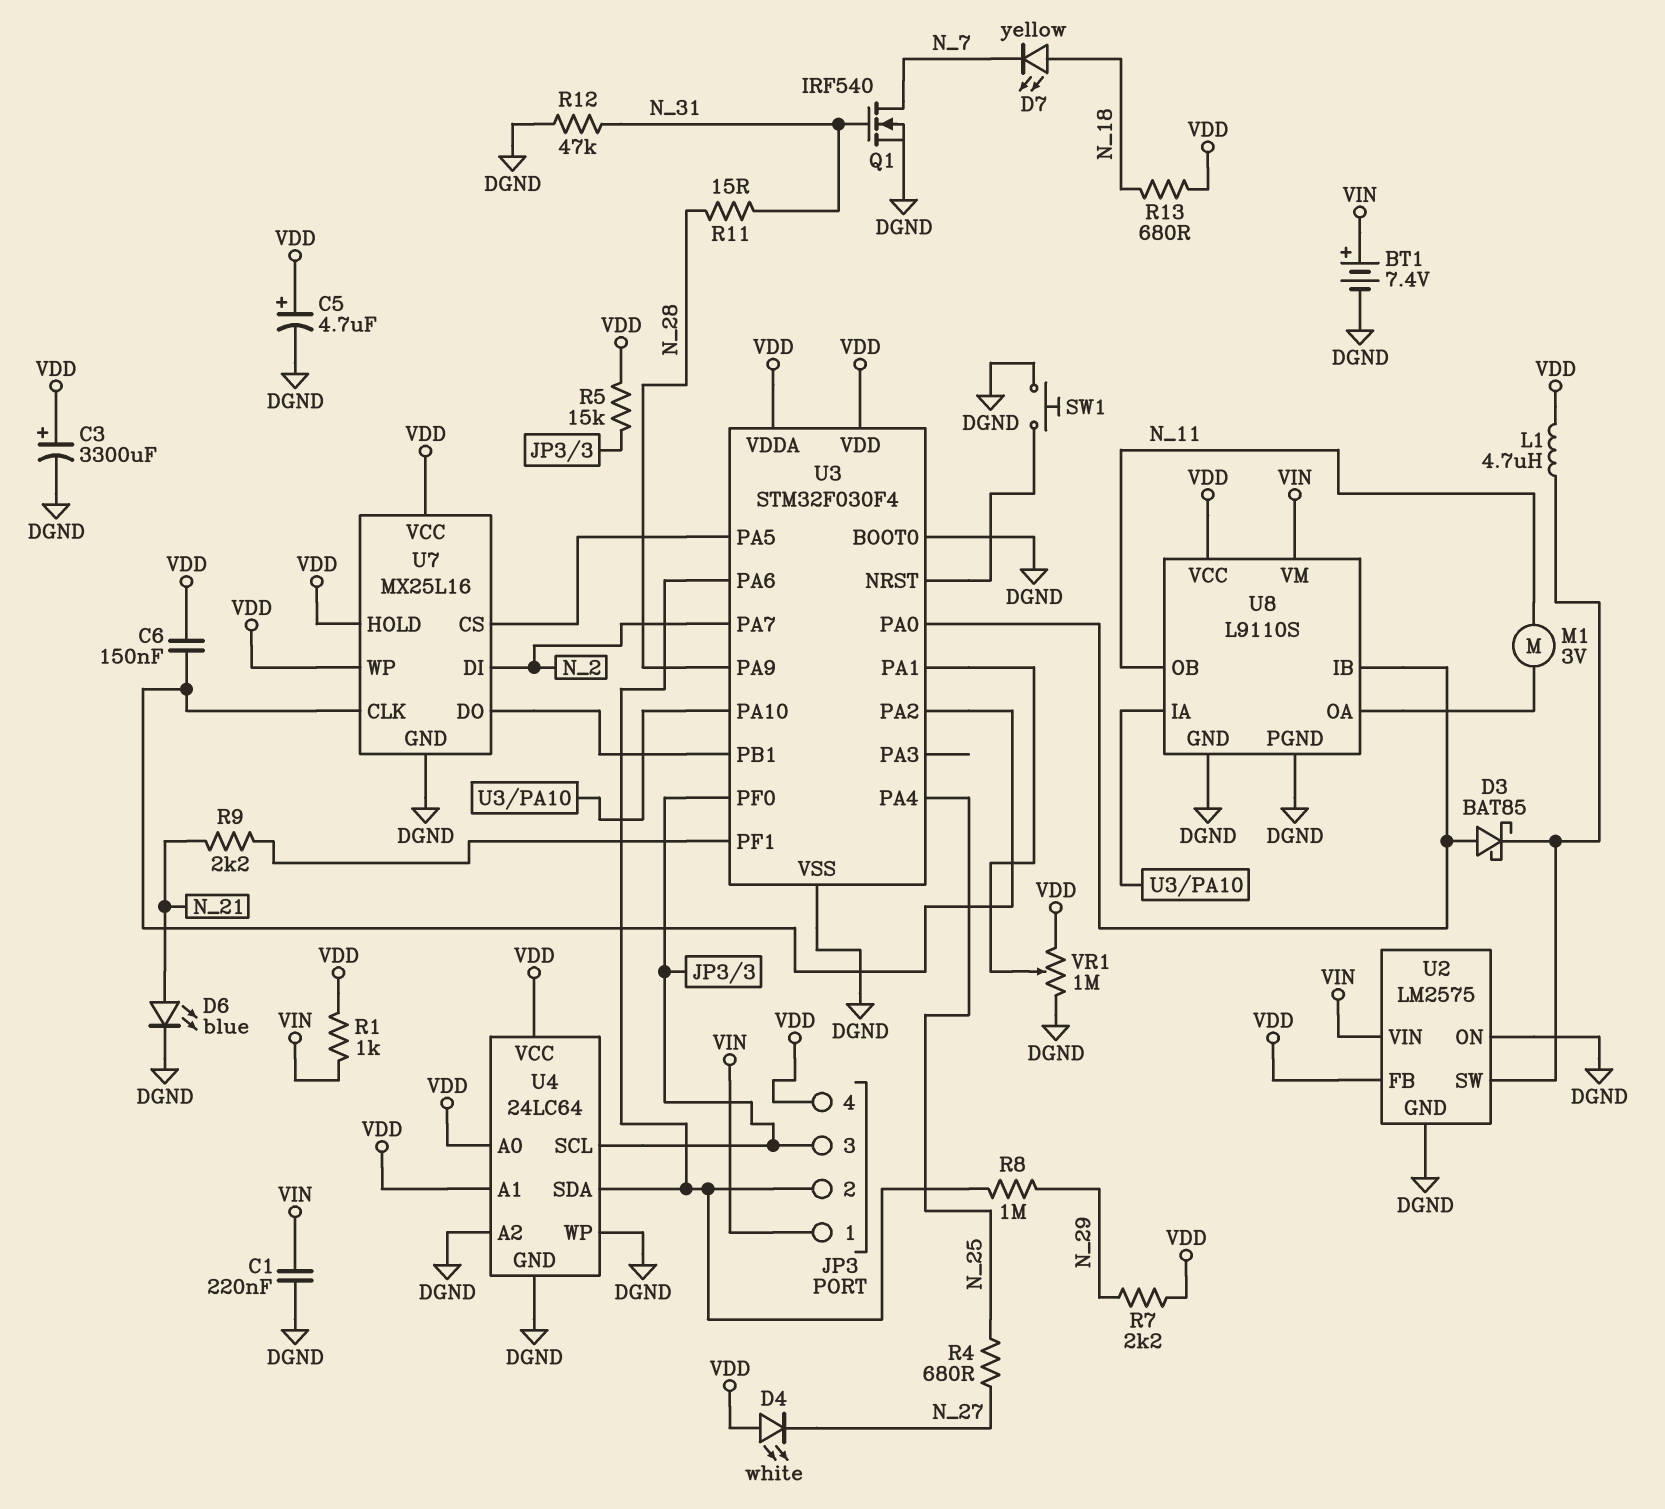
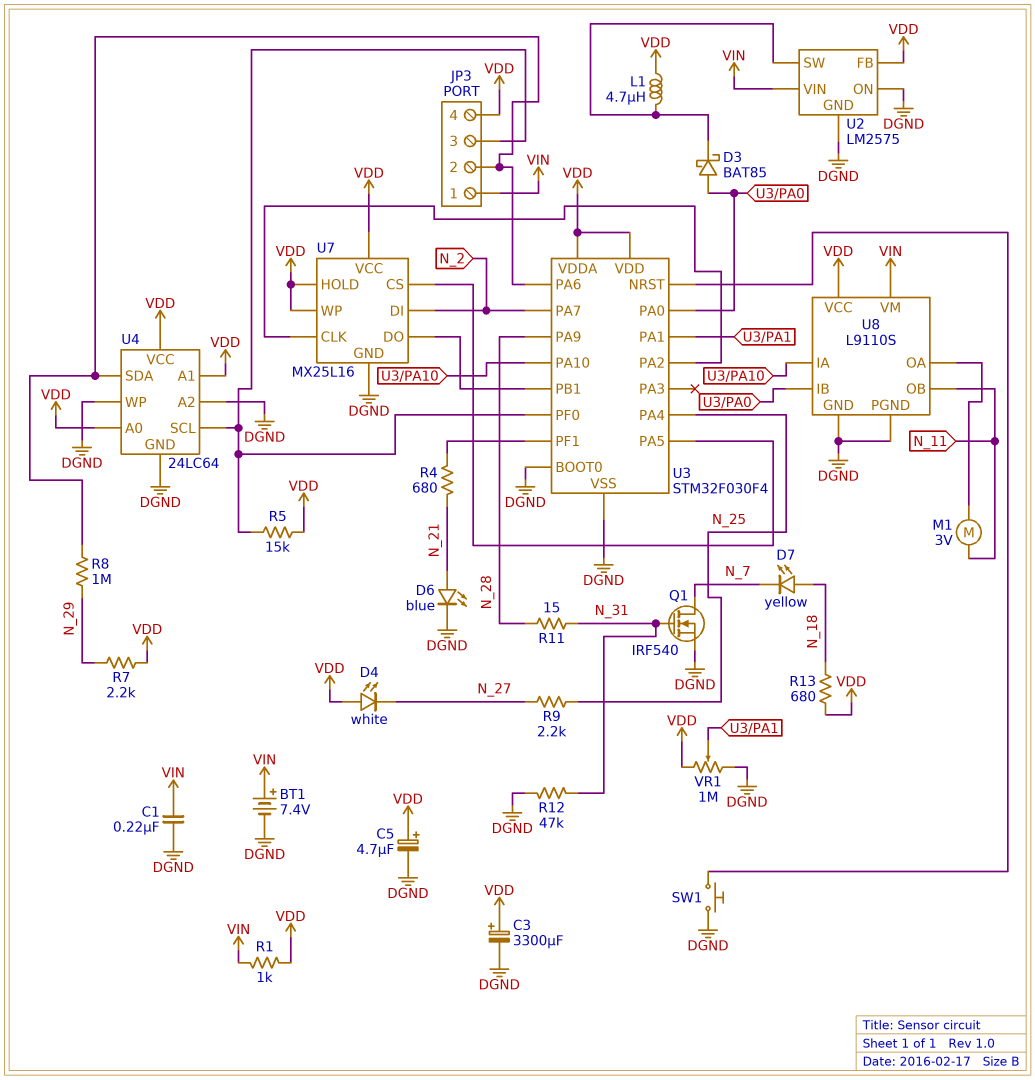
C6: 150nF (U3/PA2, VDD) -> none
R4: 680 (N_25, N_27) -> 680 (N_21, U3/PF1)
R9: 2.2k (N_21, U3/PF1) -> 2.2k (N_25, N_27)

